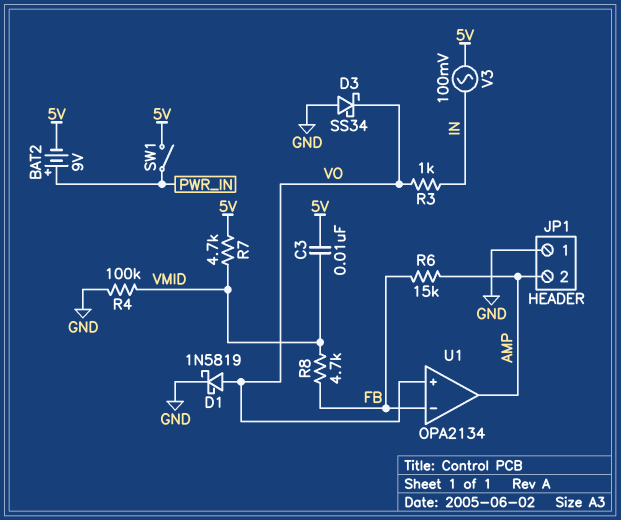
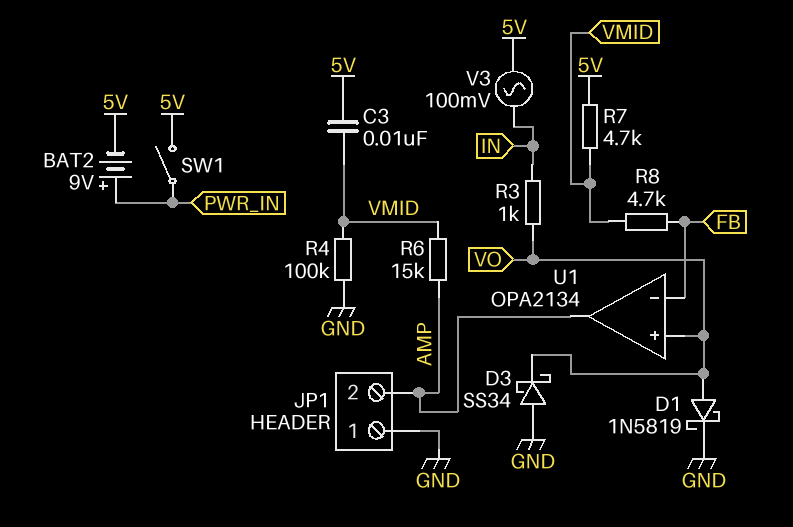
R6: 15k (AMP, FB) -> 15k (AMP, VMID)

